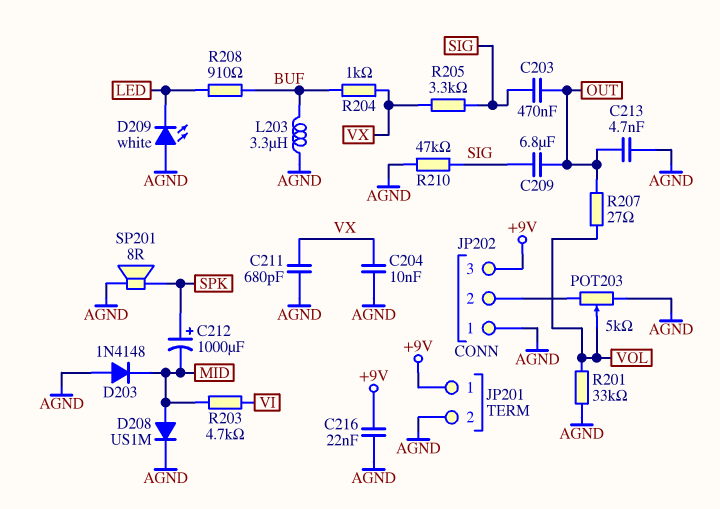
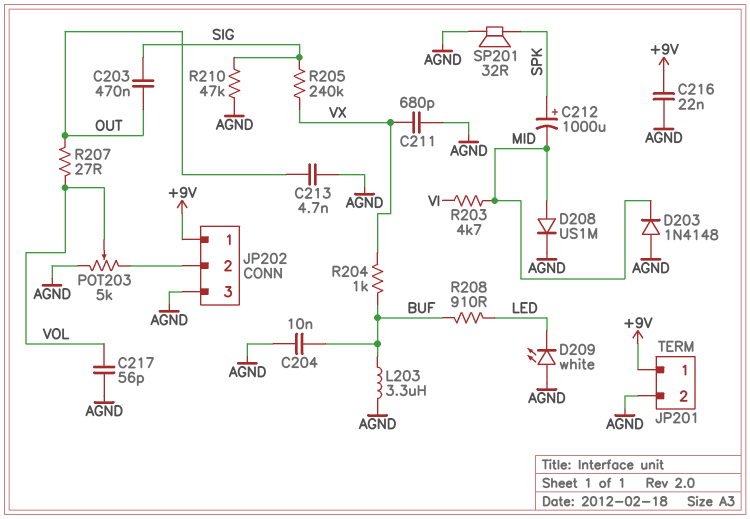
C204: 10nF (AGND, VX) -> 10nF (AGND, BUF)
C209: 6.8uF (OUT, SIG) -> none
C217: none -> 56pF (AGND, VOL)
JP202 pin 1: AGND -> +9V
JP202 pin 3: +9V -> AGND
R201: 33k (AGND, VOL) -> none
R205: 3.3k (SIG, VX) -> 240k (SIG, VX)
SP201: speaker 8R (AGND, SPK) -> speaker 32R (AGND, SPK)

